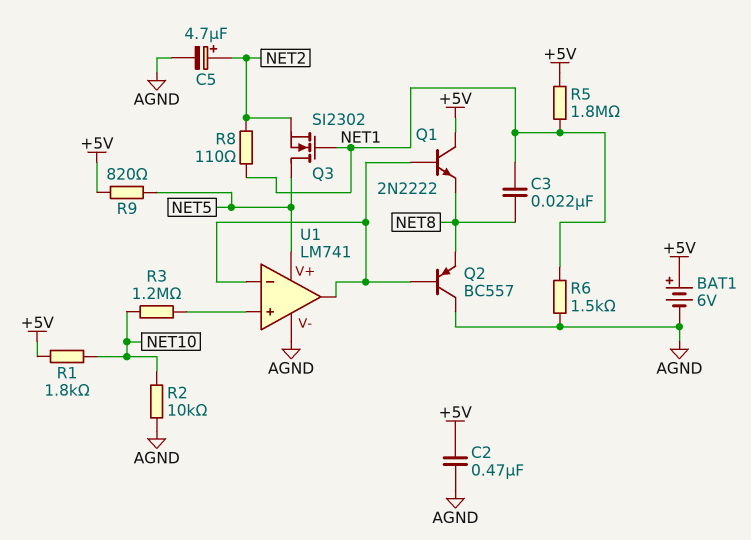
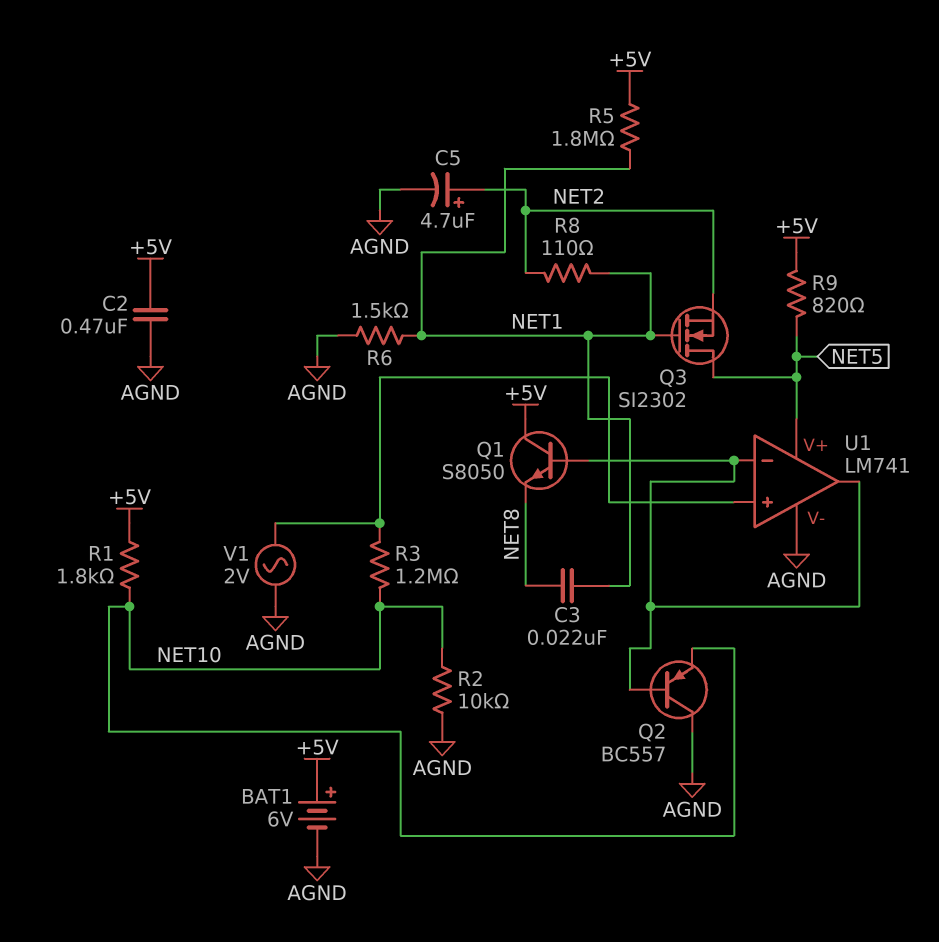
Q1: NPN 2N2222 (B U1/in-, C +5V, E NET8) -> NPN S8050 (B U1/in-, C +5V, E NET8)
Q2: PNP BC557 (B U1/in-, C AGND, E NET8) -> PNP BC557 (B U1/in-, C AGND, E NET10)
V1: none -> AC 2V (AGND, U1/in+)

